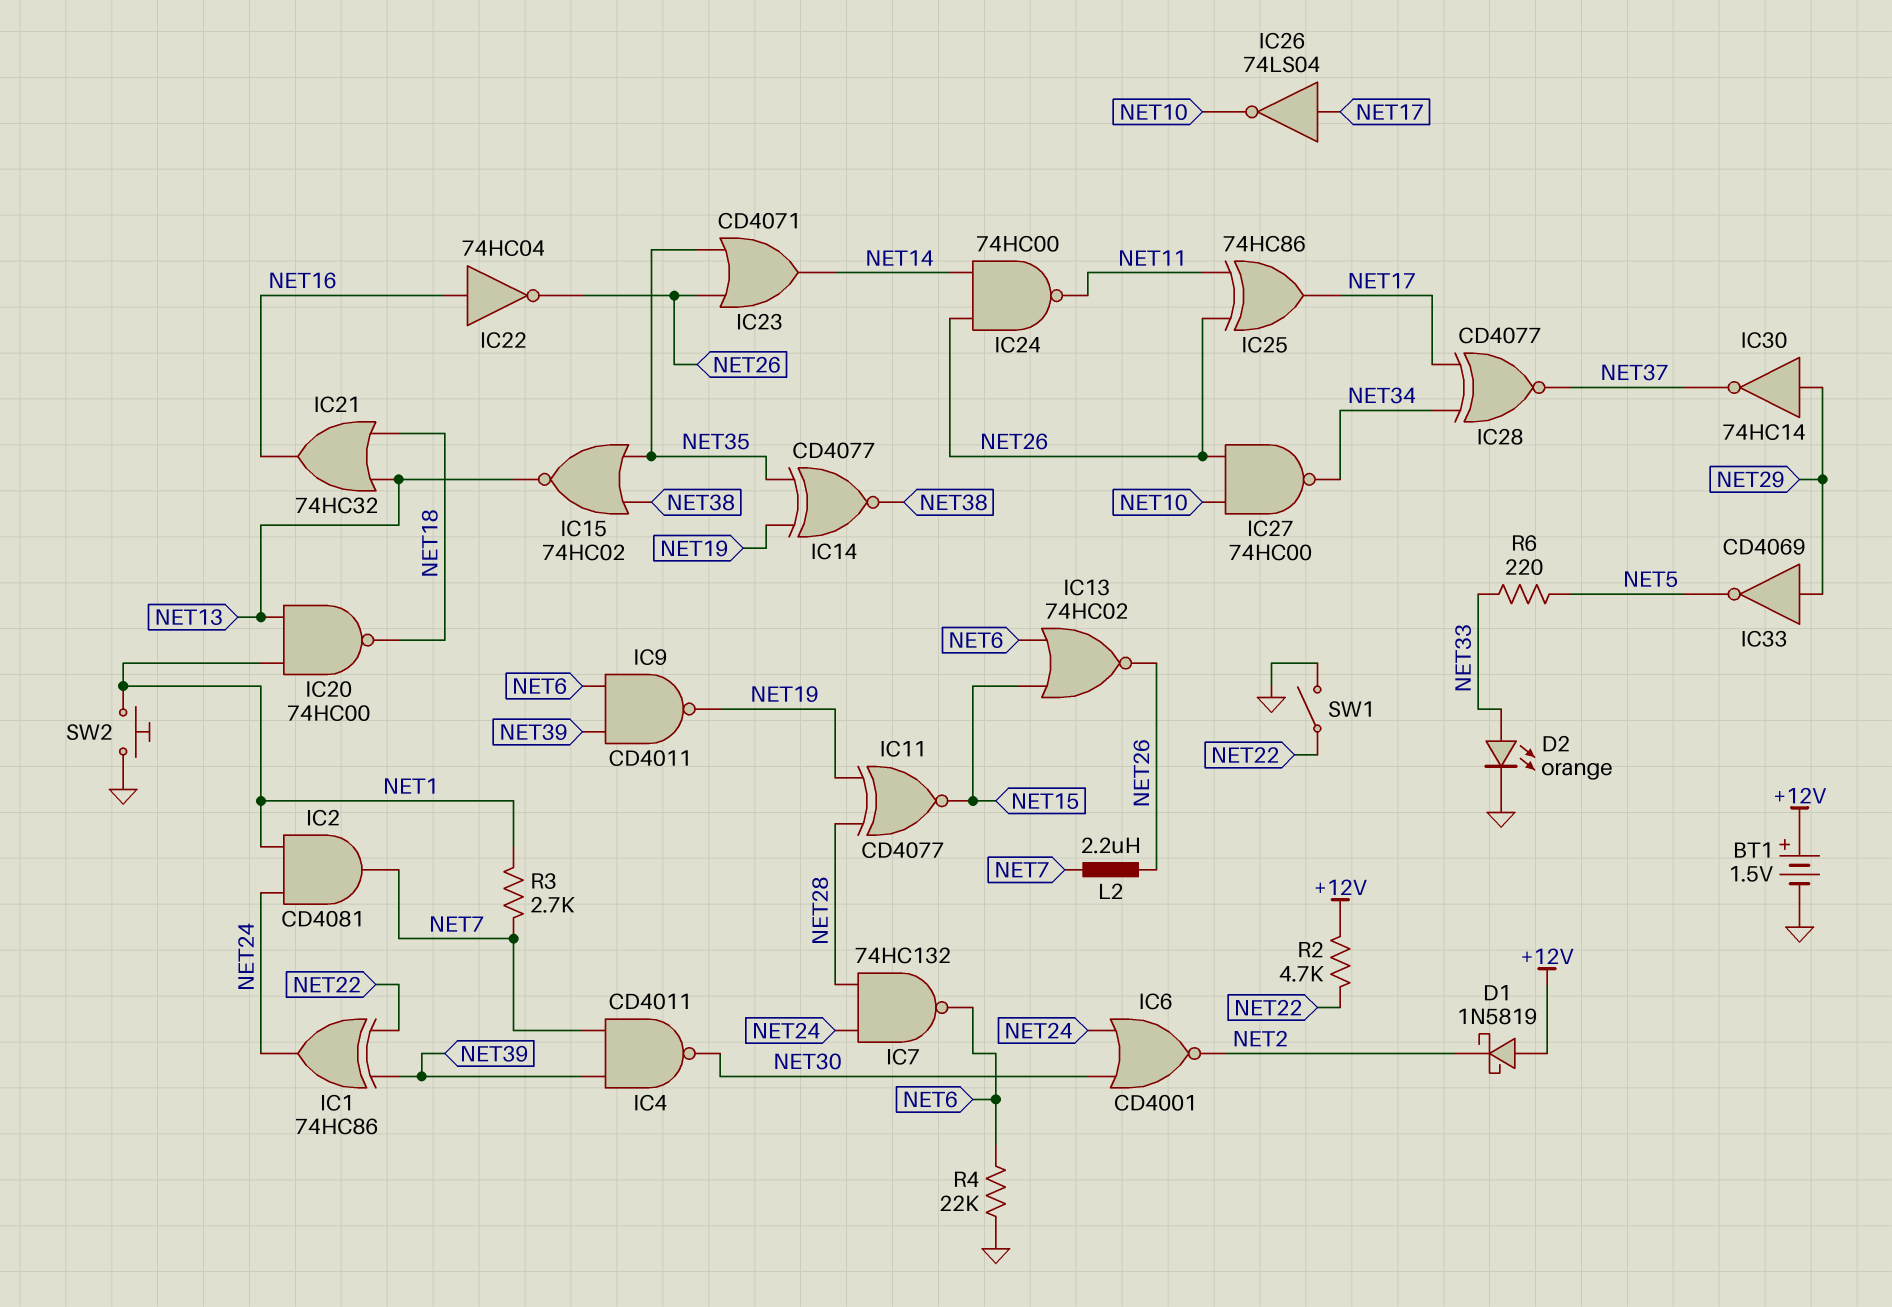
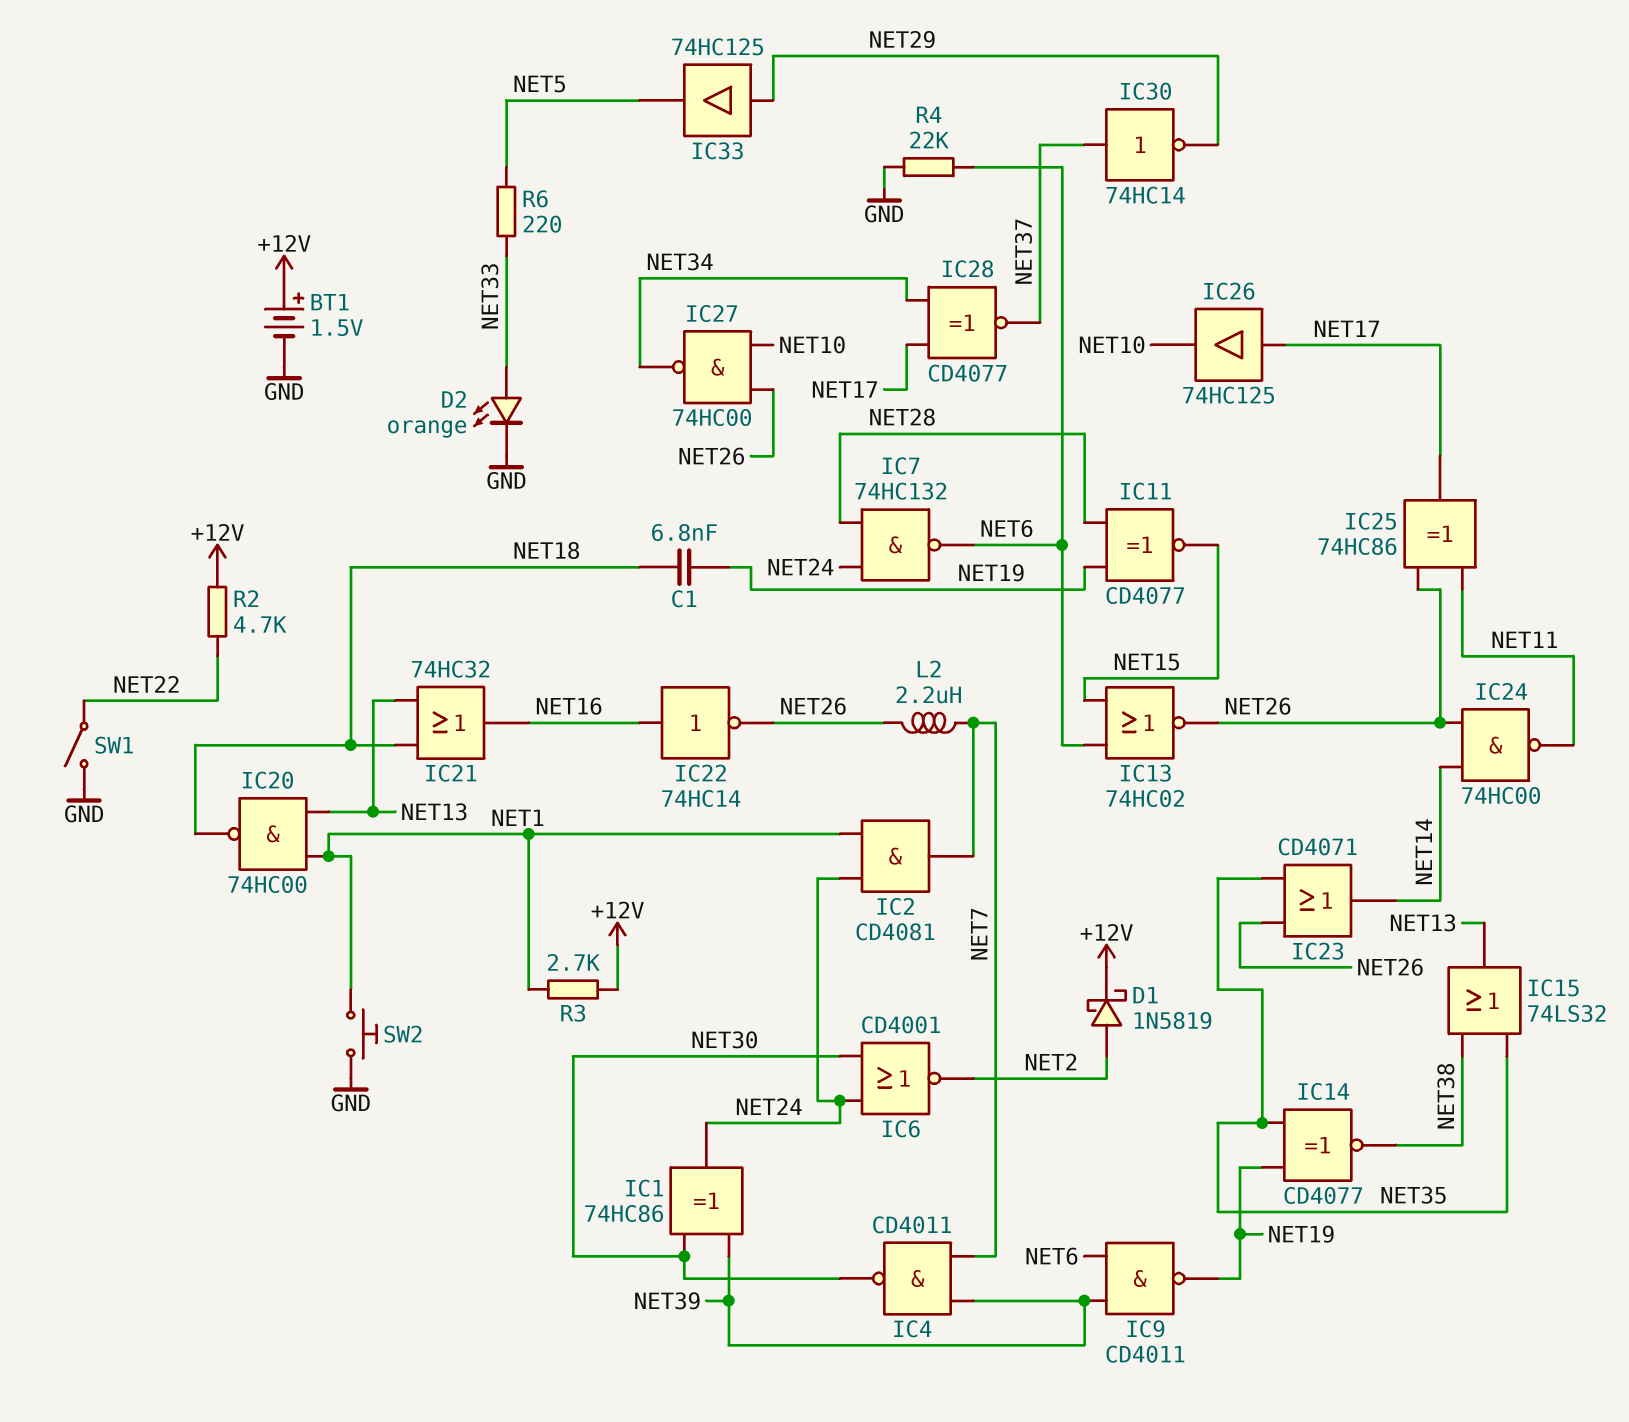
C1: none -> 6.8nF (NET18, NET19)
D1: schottky 1N5819 (A +12V, K NET2) -> schottky 1N5819 (A NET2, K +12V)
IC1: XOR 74HC86 (in NET22, in NET39, out NET24) -> XOR 74HC86 (in NET30, in NET39, out NET24)
IC15: NOR 74HC02 (in NET35, in NET38, out NET13) -> OR 74LS32 (in NET35, in NET38, out NET13)
IC22: NOT 74HC04 (in NET16, out NET26) -> NOT 74HC14 (in NET16, out NET26)
IC26: NOT 74LS04 (in NET17, out NET10) -> buffer 74HC125 (in NET17, out NET10)
IC30: NOT 74HC14 (in NET29, out NET37) -> NOT 74HC14 (in NET37, out NET29)
IC33: NOT CD4069 (in NET29, out NET5) -> buffer 74HC125 (in NET29, out NET5)
R3: 2.7k (NET1, NET7) -> 2.7k (+12V, NET1)

